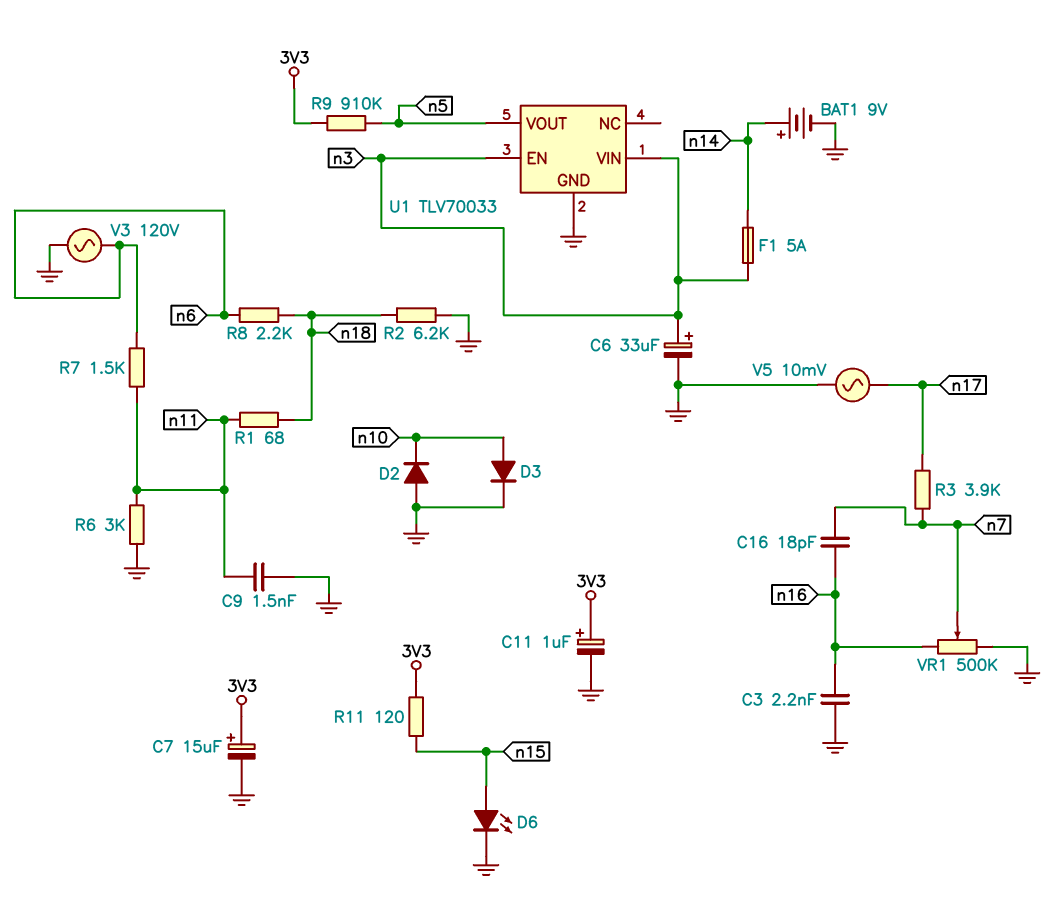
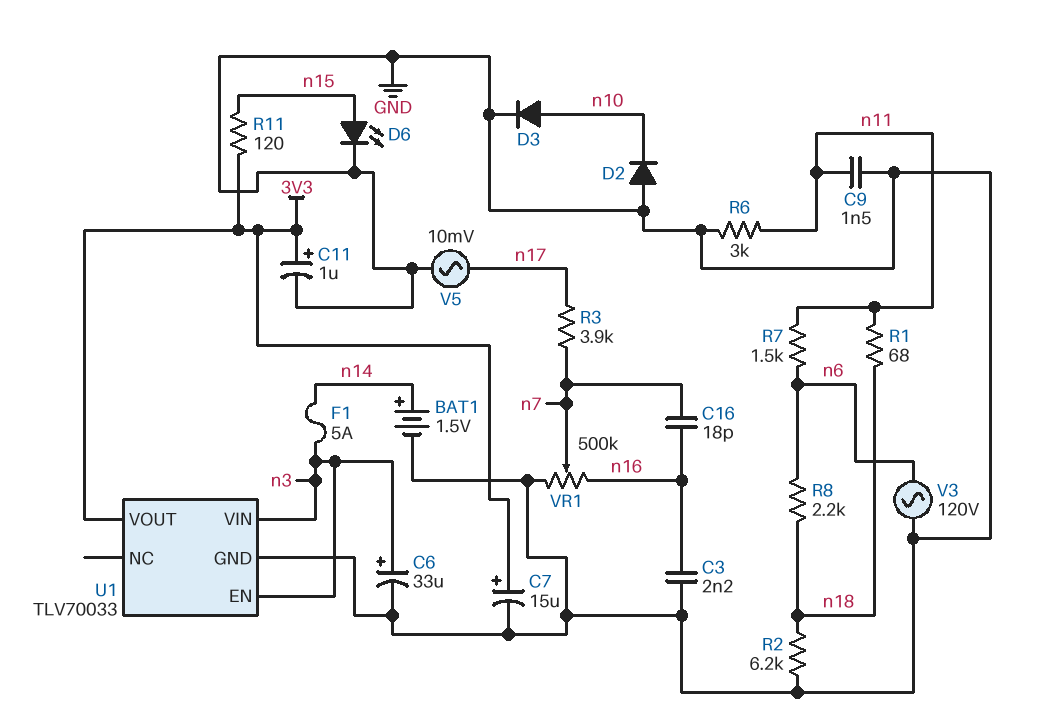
BAT1: 9V (plus n14, minus GND) -> 1.5V (plus n14, minus GND)
R9: 910k (3V3, n5) -> none
U1 pin VOUT: n5 -> 3V3

